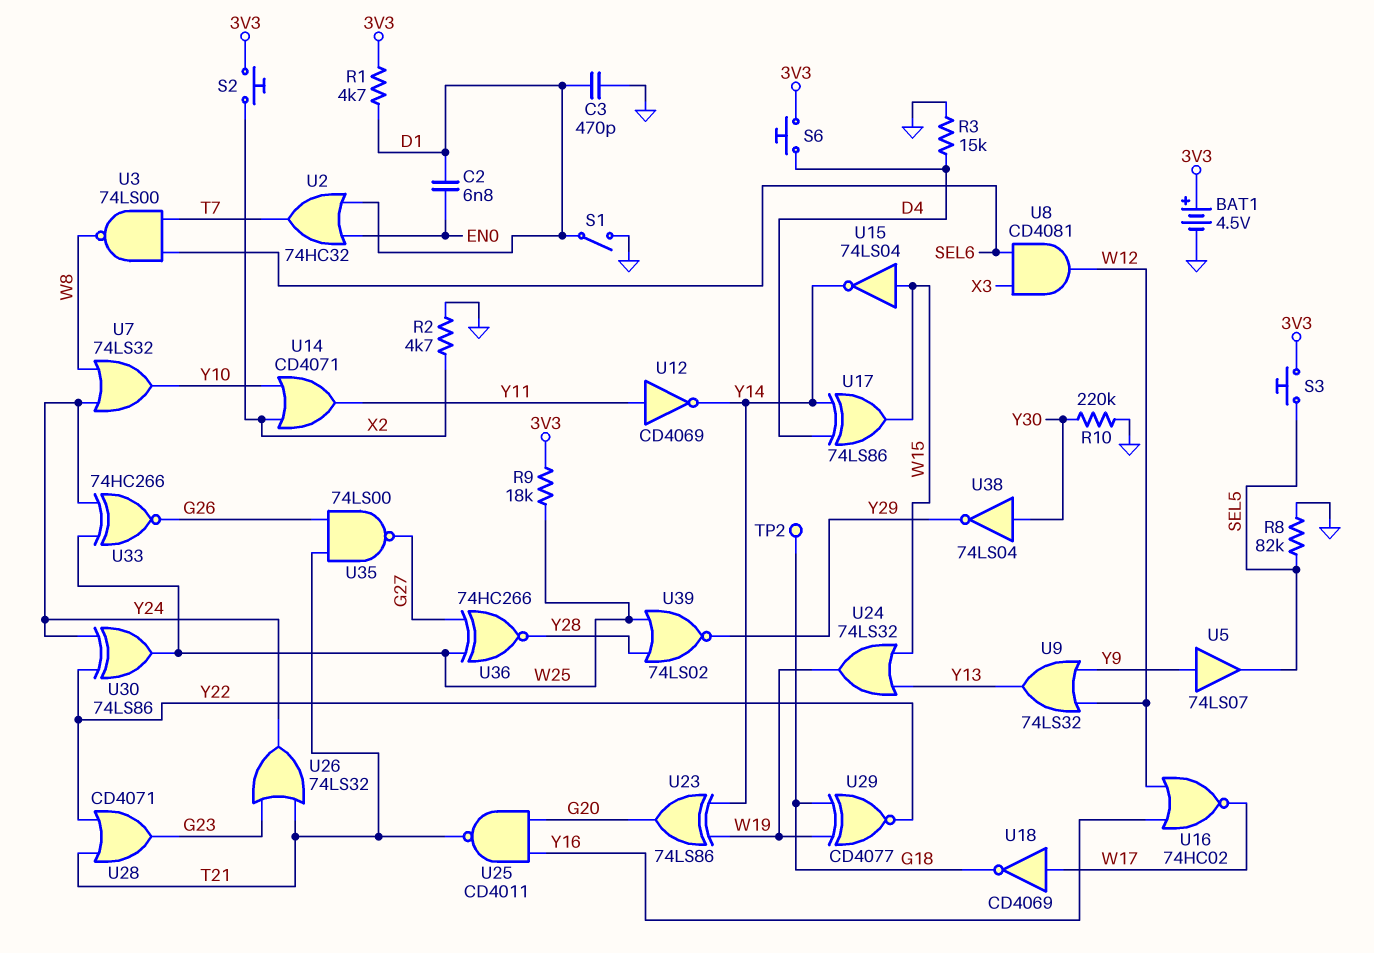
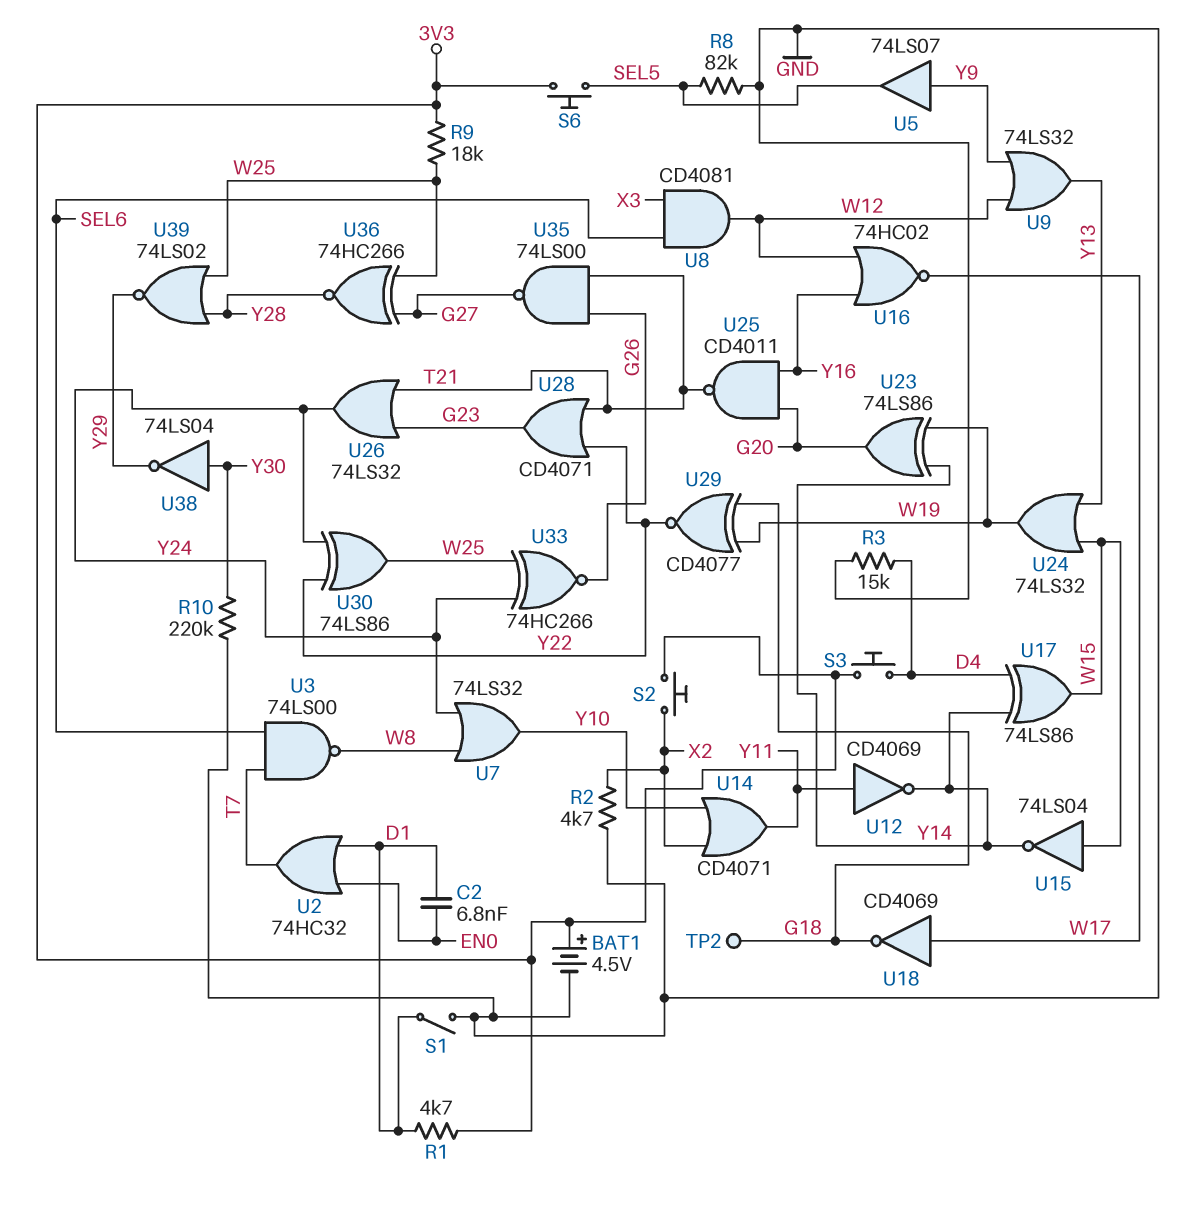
C3: 470pF (D1, GND) -> none
S3: button (3V3, SEL5) -> button (3V3, D4)
S6: button (3V3, D4) -> button (3V3, SEL5)

